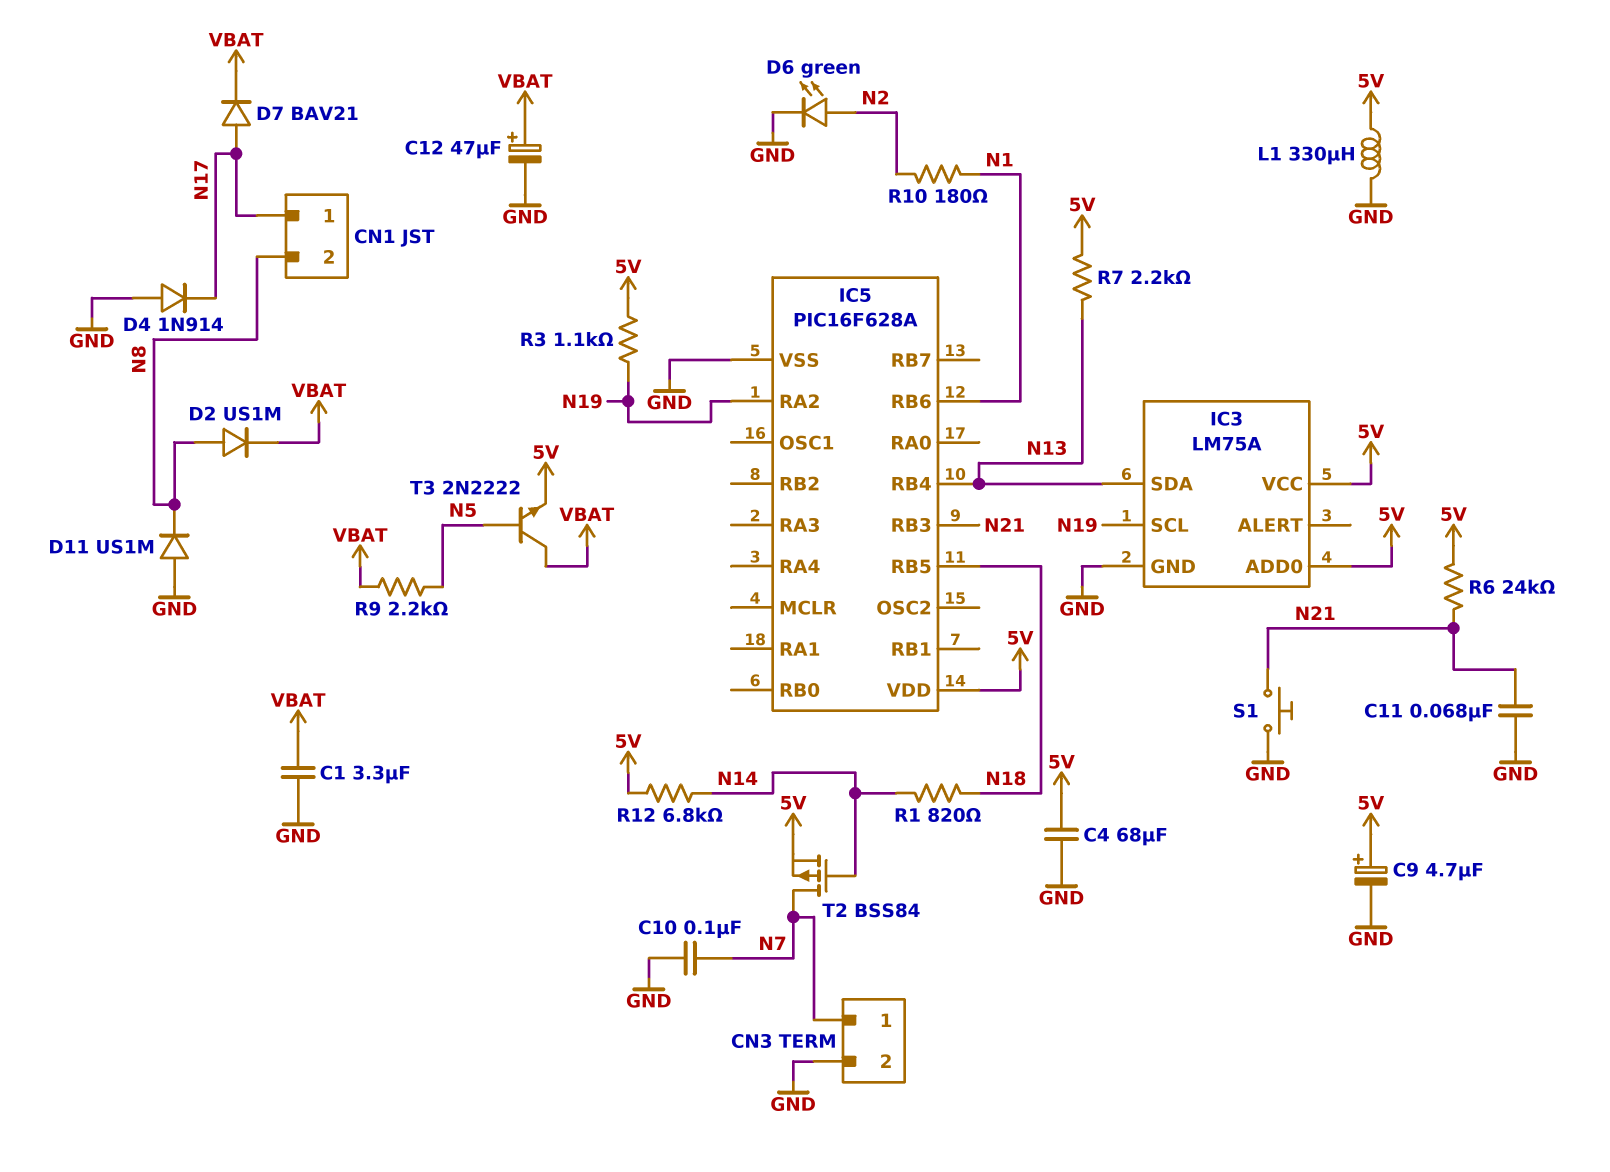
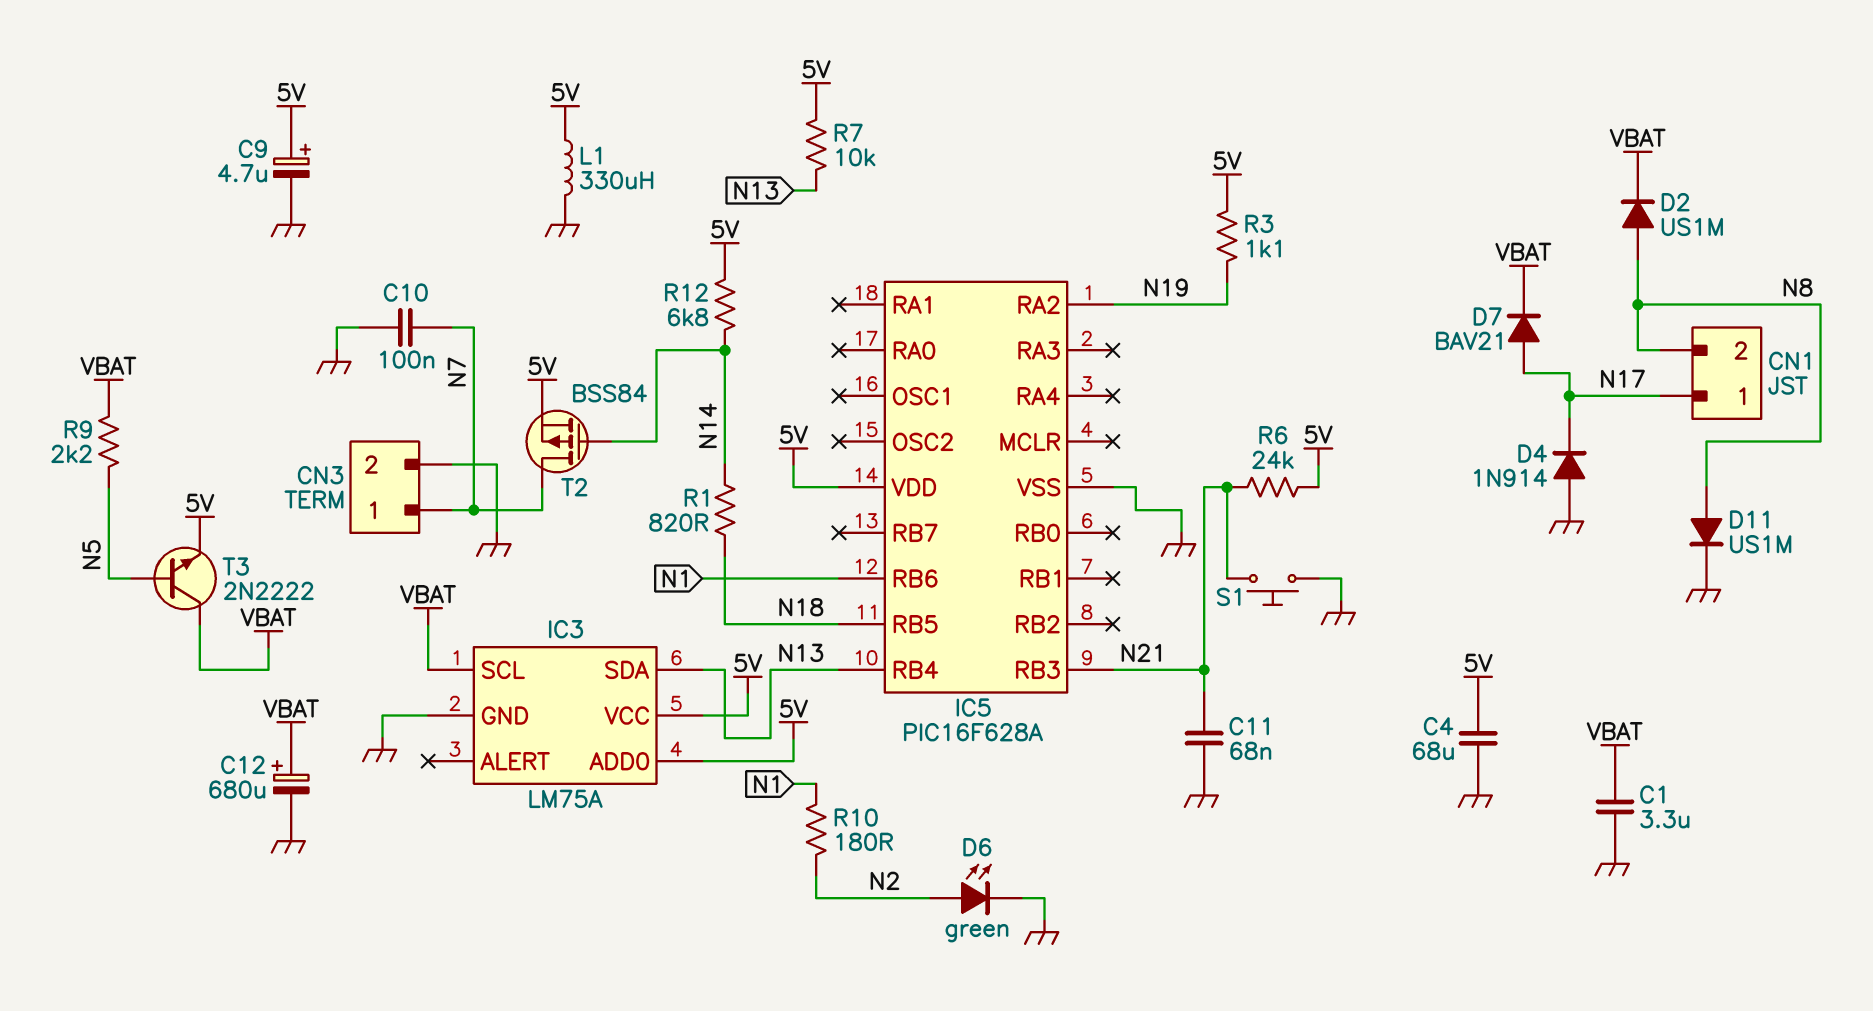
C12: 47uF (plus VBAT, minus GND) -> 680uF (plus VBAT, minus GND)
D11: diode US1M (A GND, K N8) -> diode US1M (A N8, K GND)
IC3 pin SCL: N19 -> VBAT
R7: 2.2k (5V, N13) -> 10k (5V, N13)

